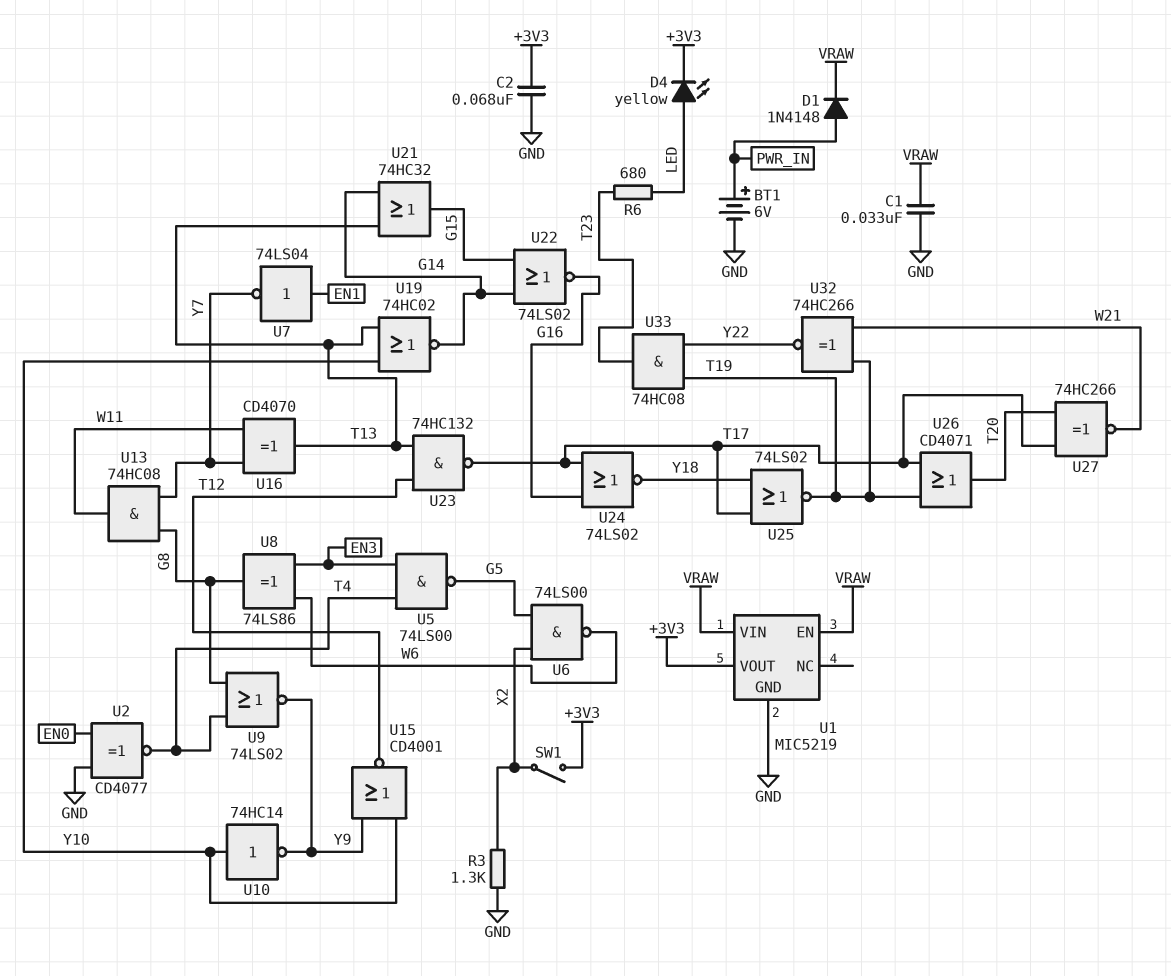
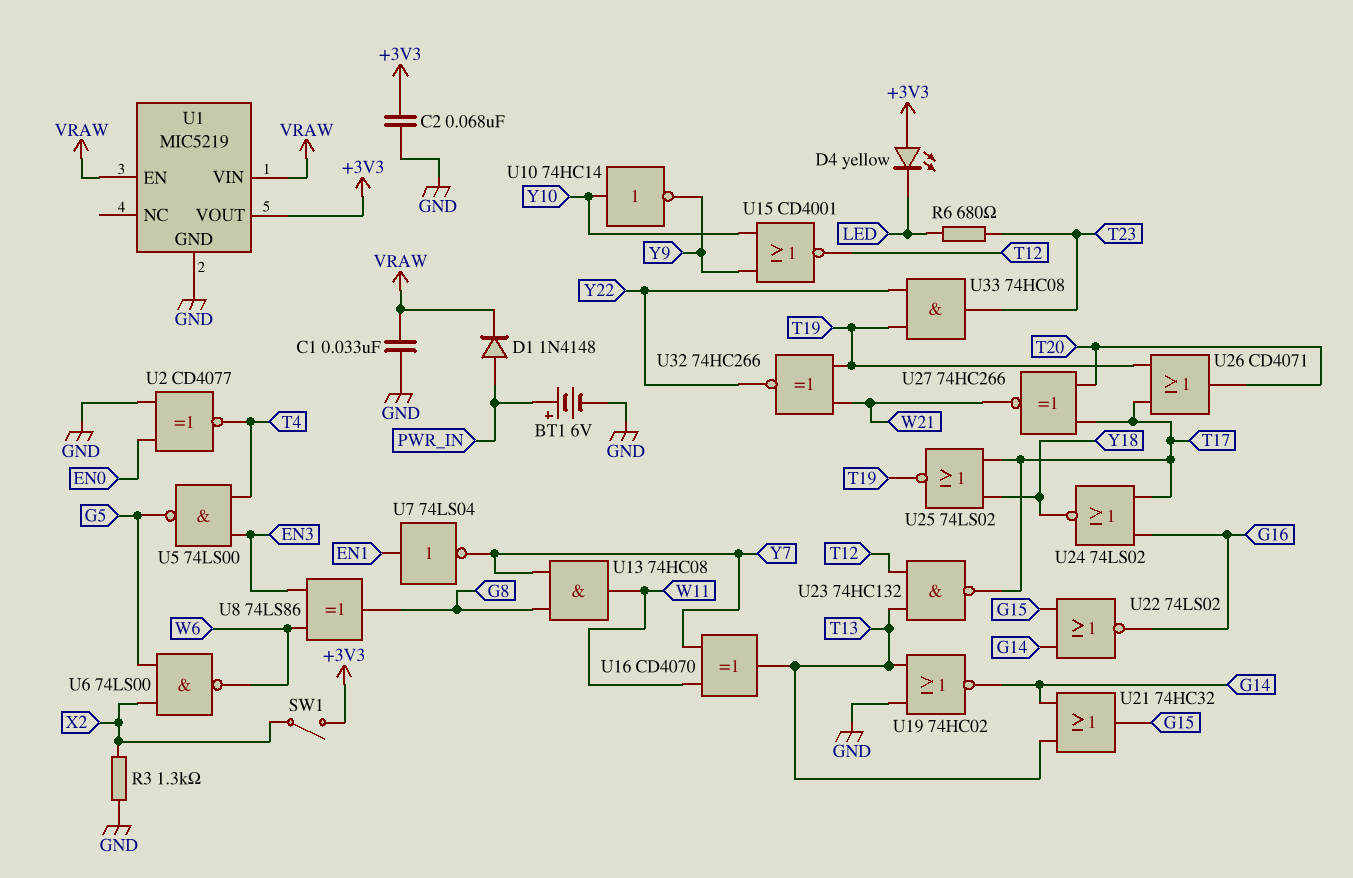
D4: LED yellow (A LED, K +3V3) -> LED yellow (A +3V3, K LED)
U9: NOR 74LS02 (in G8, in T4, out Y9) -> none
U19: NOR 74HC02 (in T13, in Y10, out G14) -> NOR 74HC02 (in GND, in T13, out G14)

